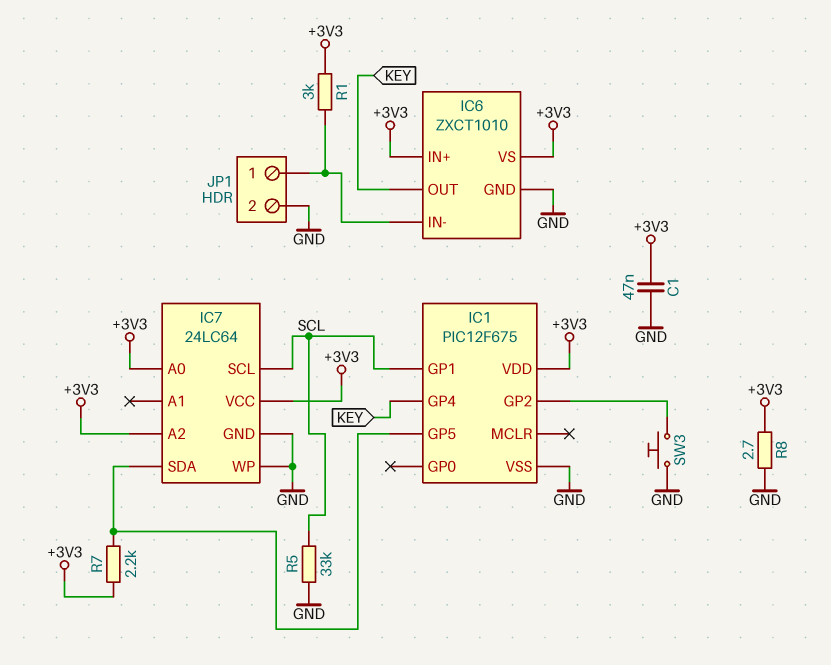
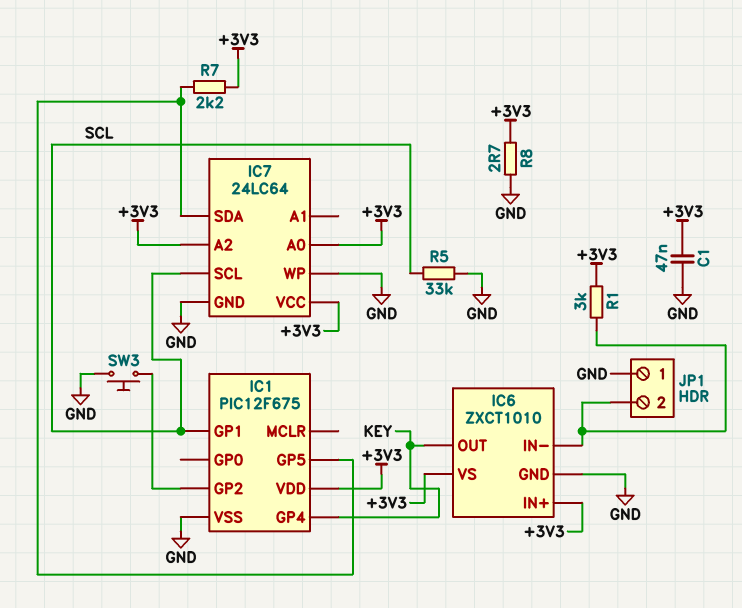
JP1 pin 1: IC6/IN- -> GND
JP1 pin 2: GND -> IC6/IN-

